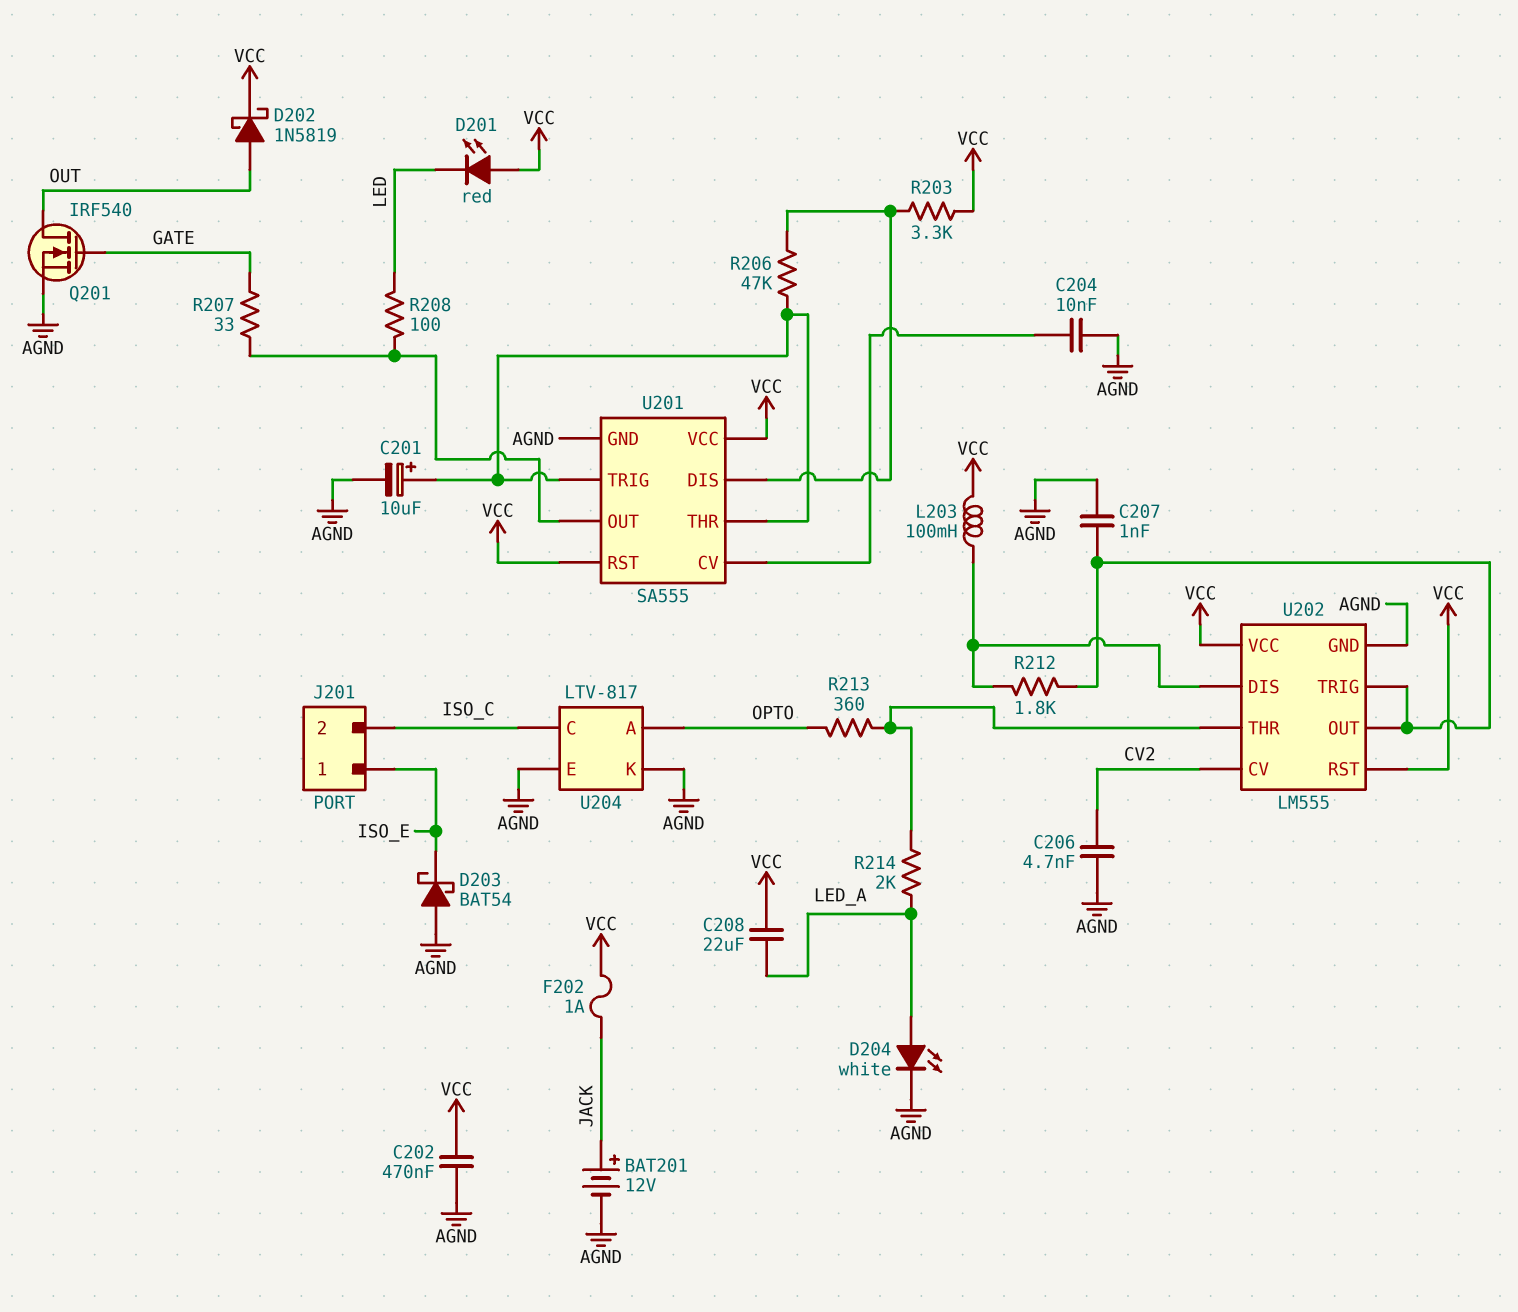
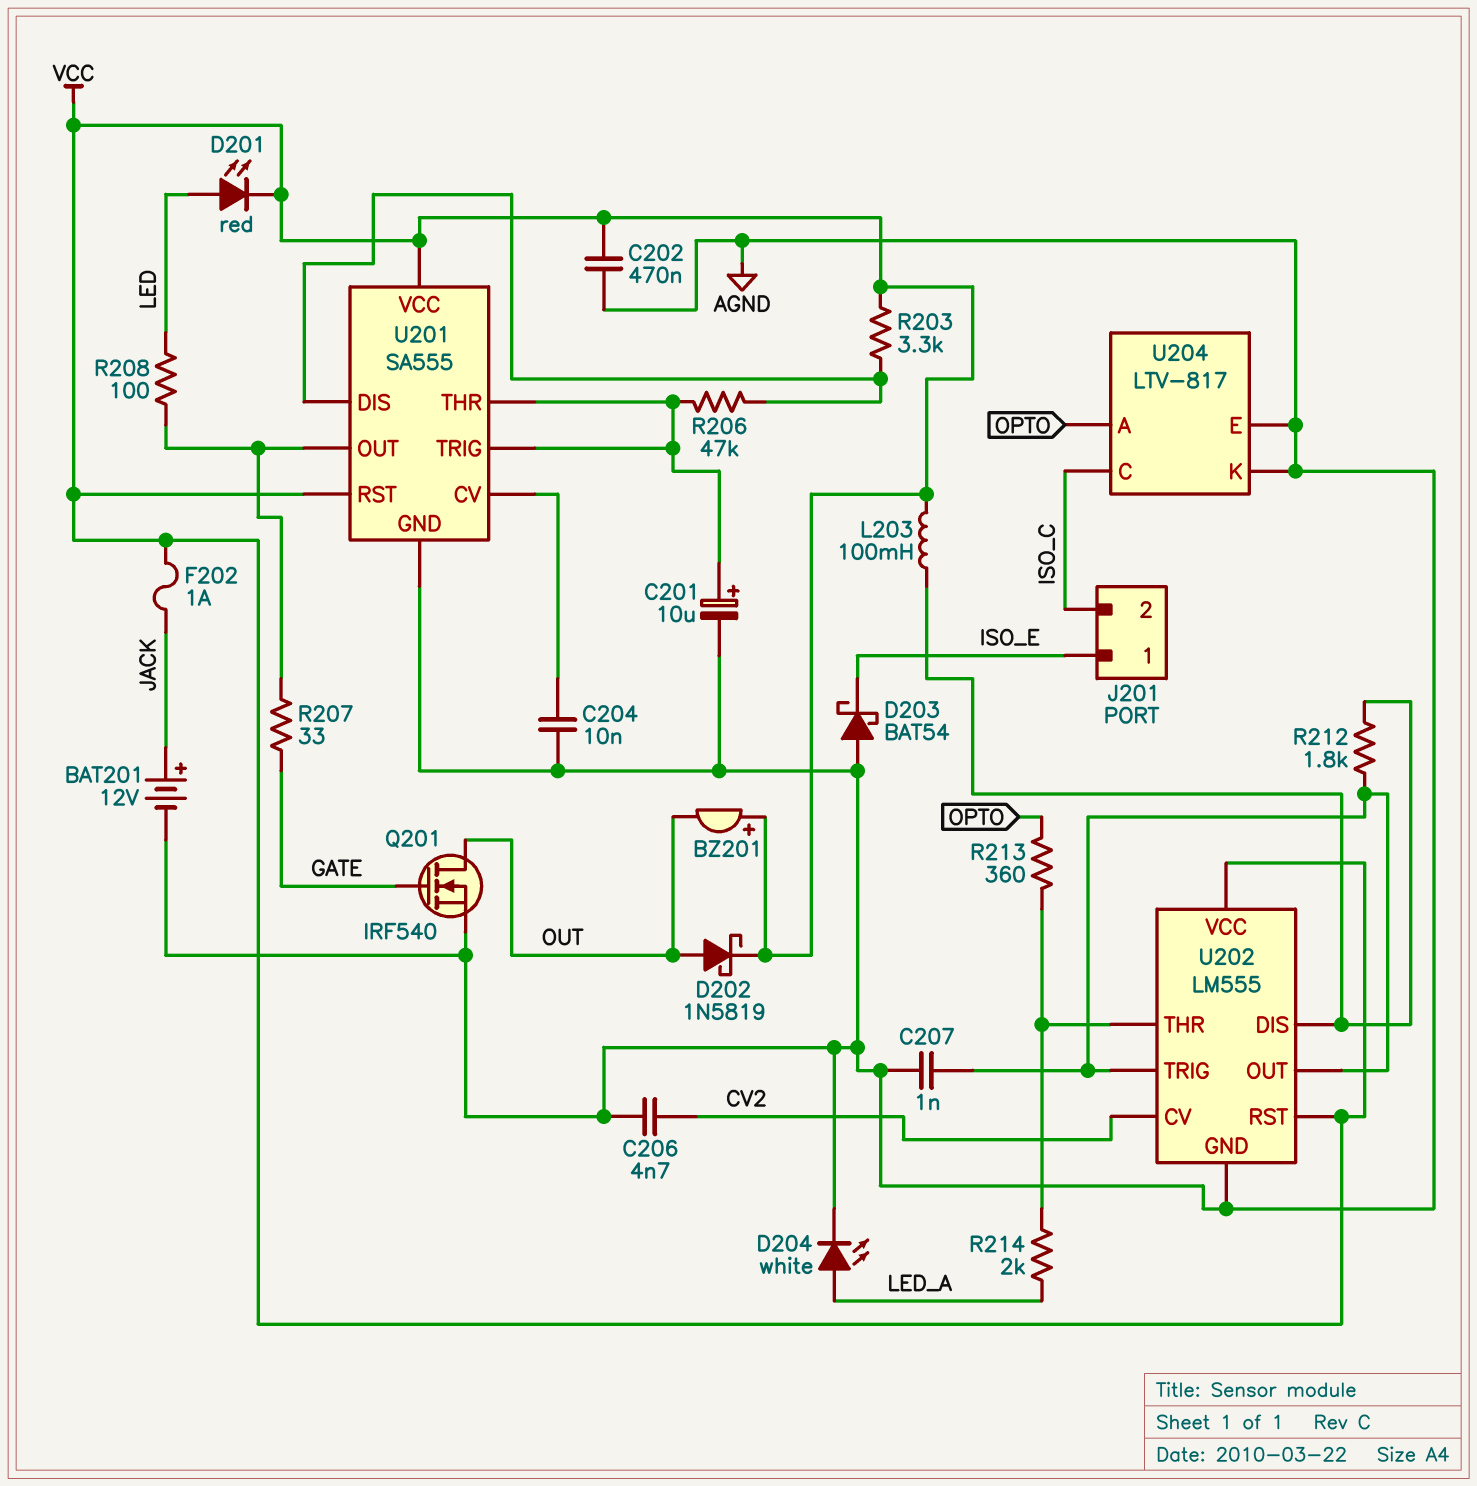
BZ201: none -> buzzer (plus VCC, minus OUT)
C208: 22uF (LED_A, VCC) -> none
D201: LED red (A VCC, K LED) -> LED red (A LED, K VCC)

